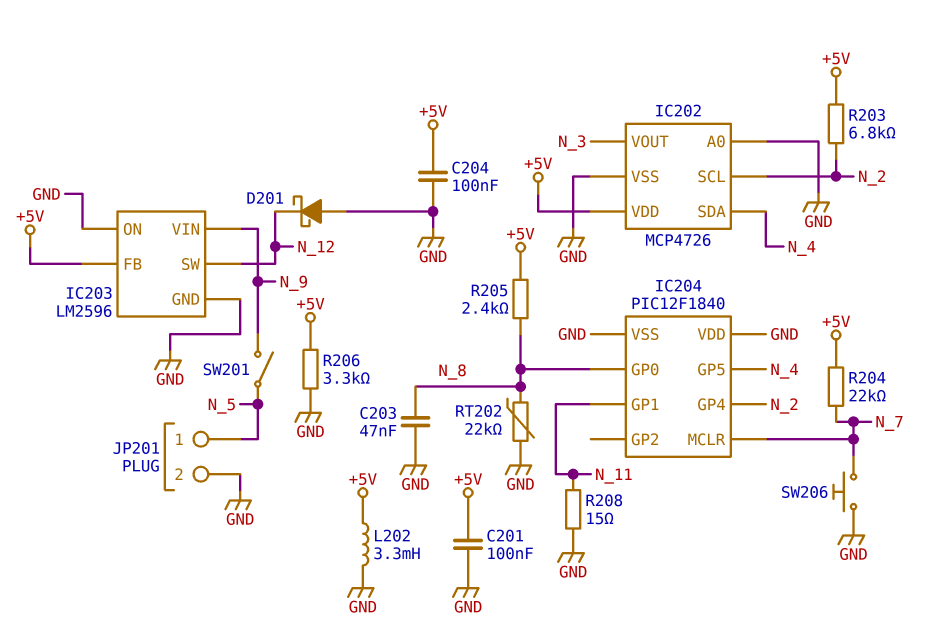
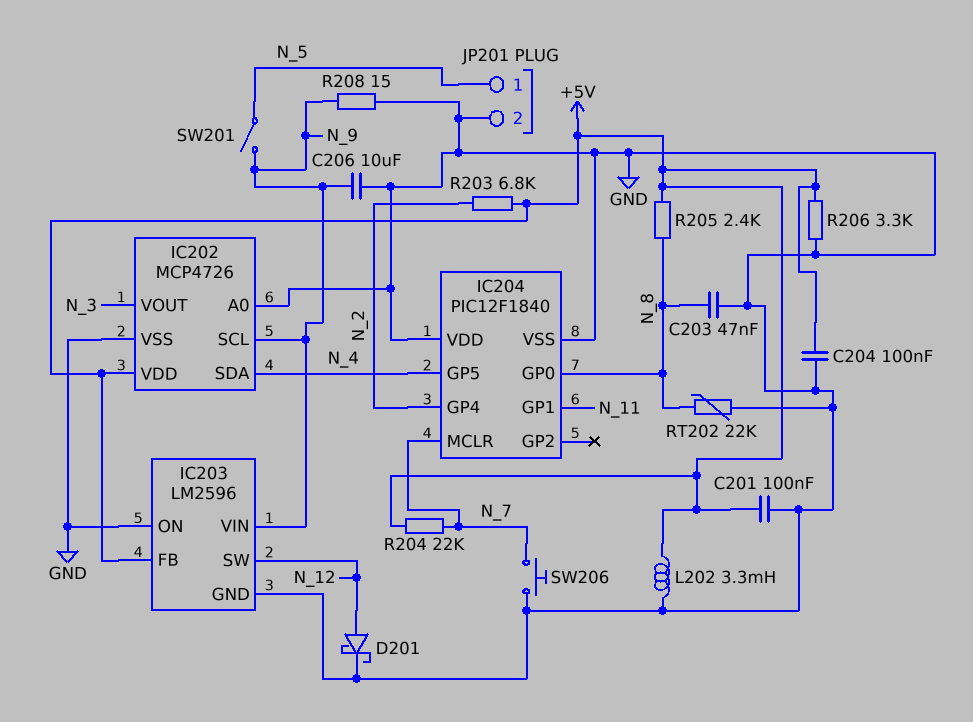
C206: none -> 10uF (GND, N_9)
D201: schottky (A GND, K N_12) -> schottky (A N_12, K GND)
IC202 pin SCL: N_2 -> N_9
R208: 15 (GND, N_11) -> 15 (GND, N_9)

